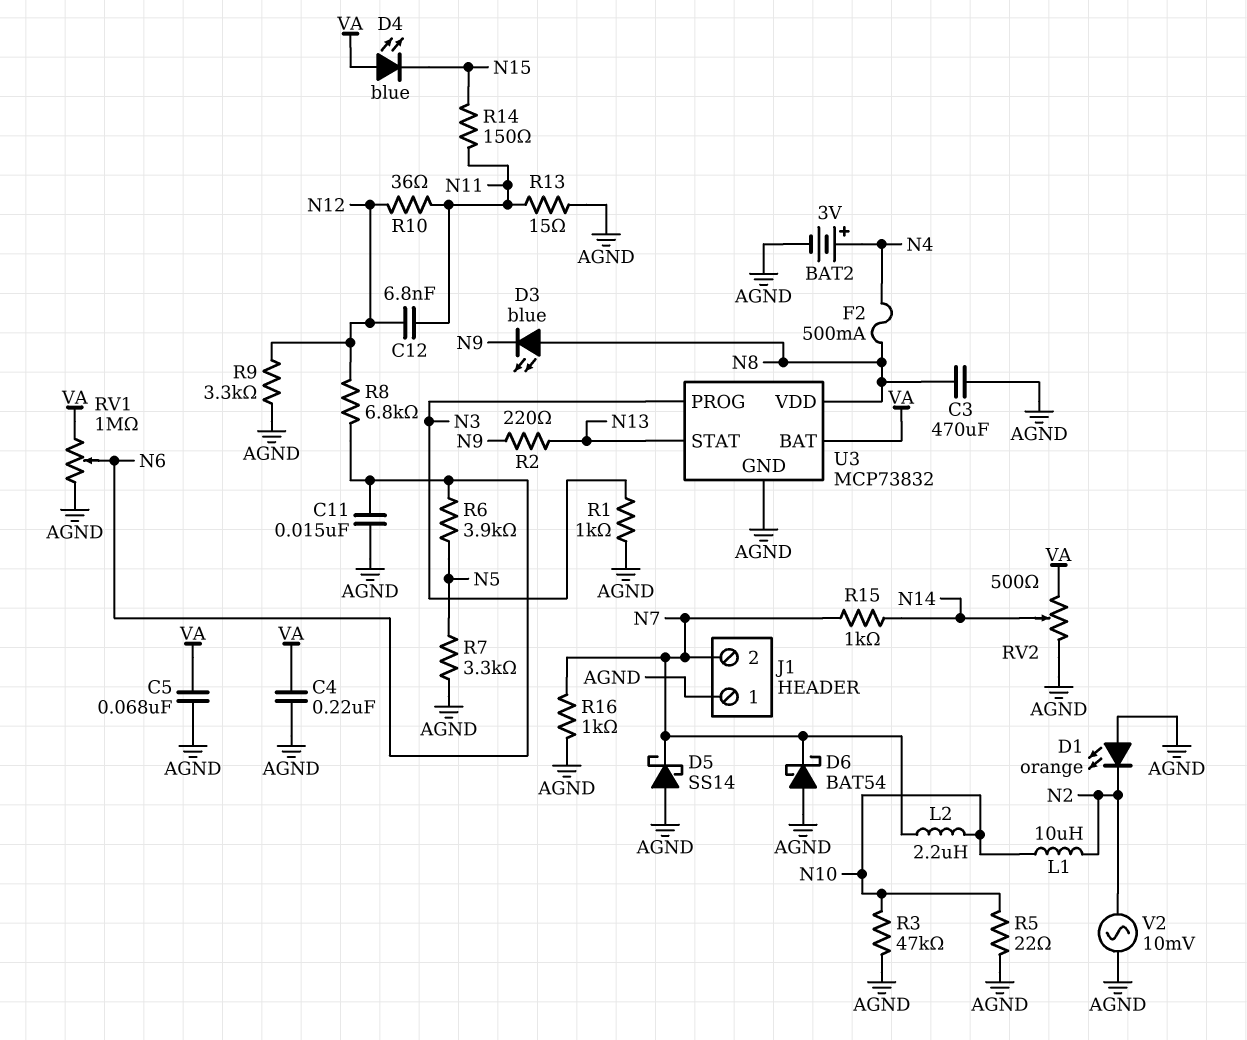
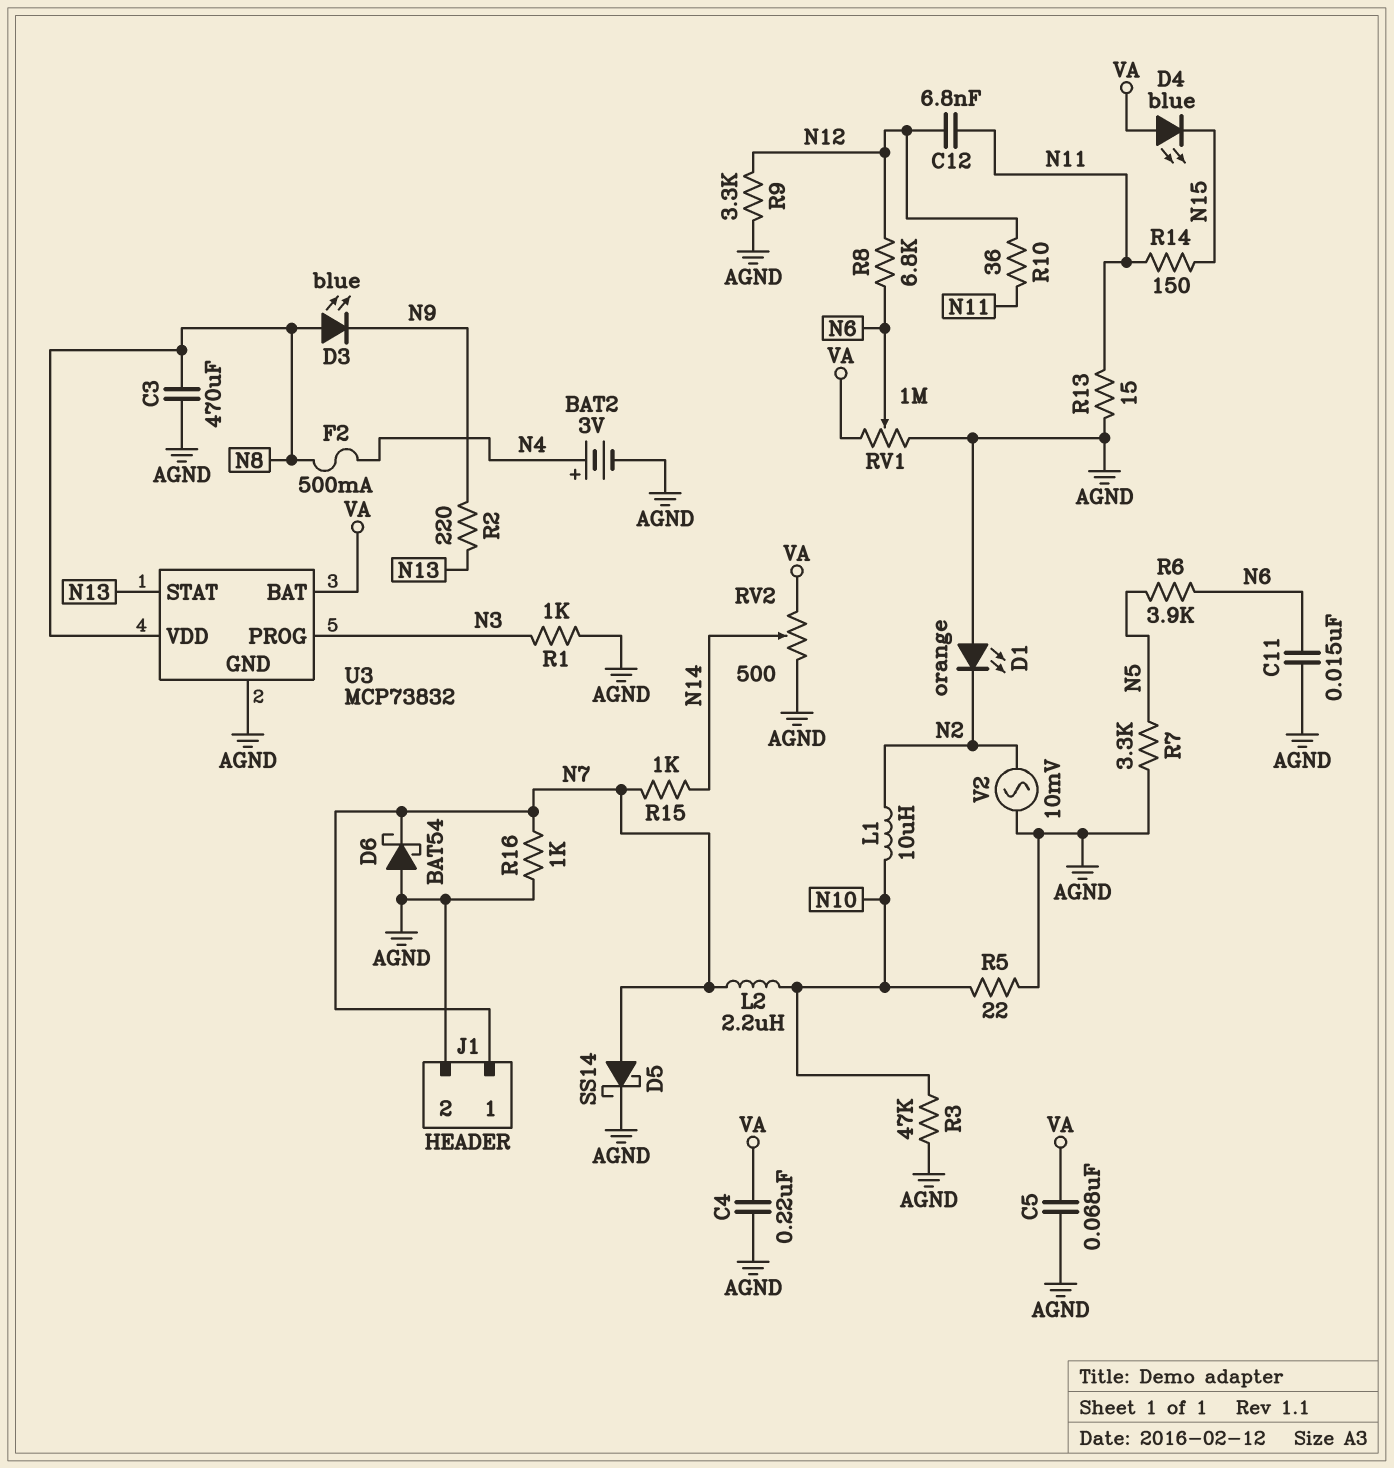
D5: schottky SS14 (A AGND, K N7) -> schottky SS14 (A N7, K AGND)
J1 pin 1: AGND -> N7
J1 pin 2: N7 -> AGND

